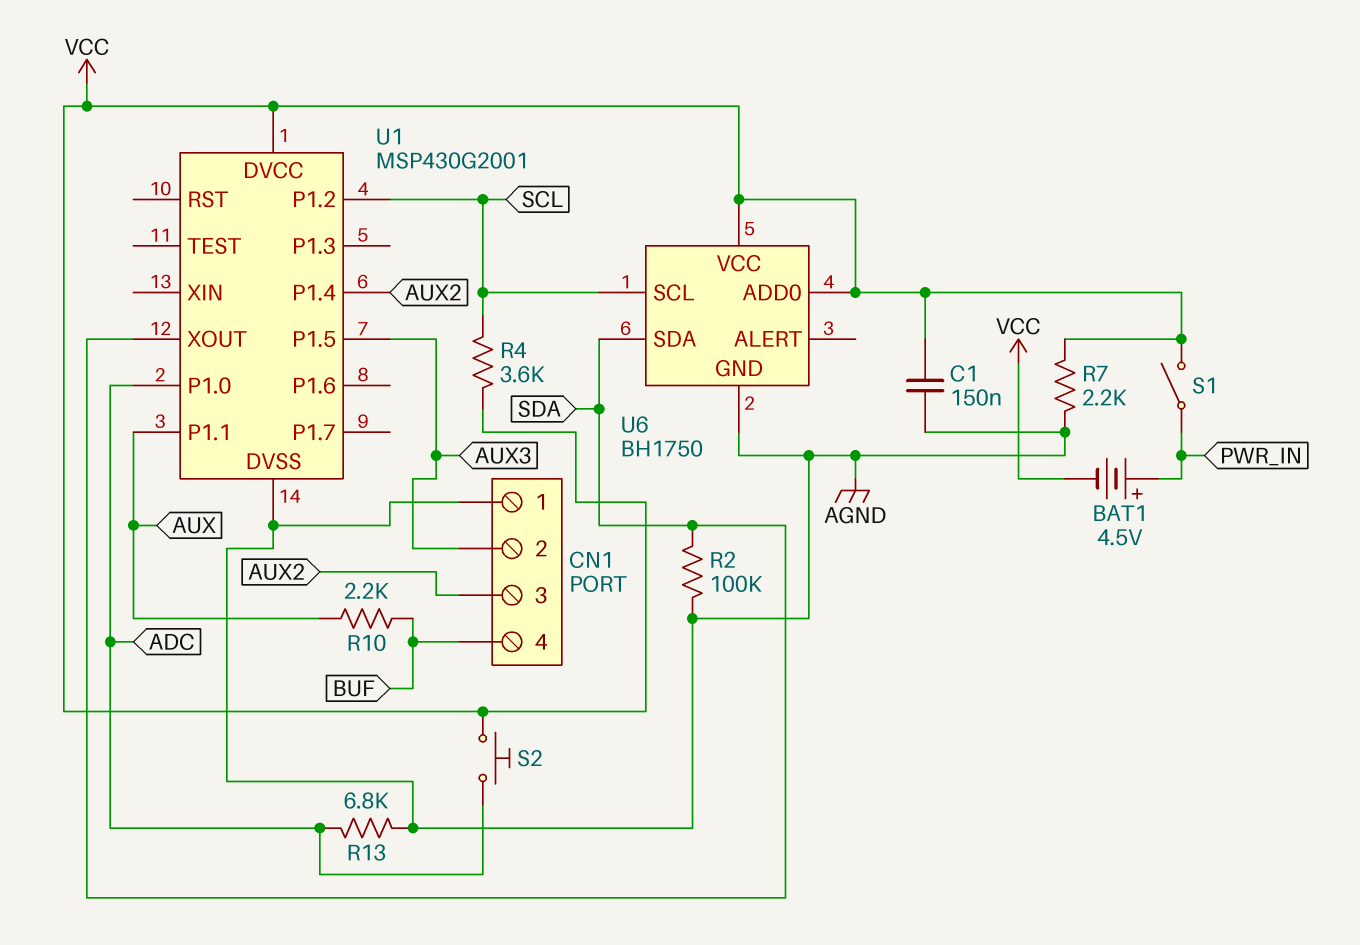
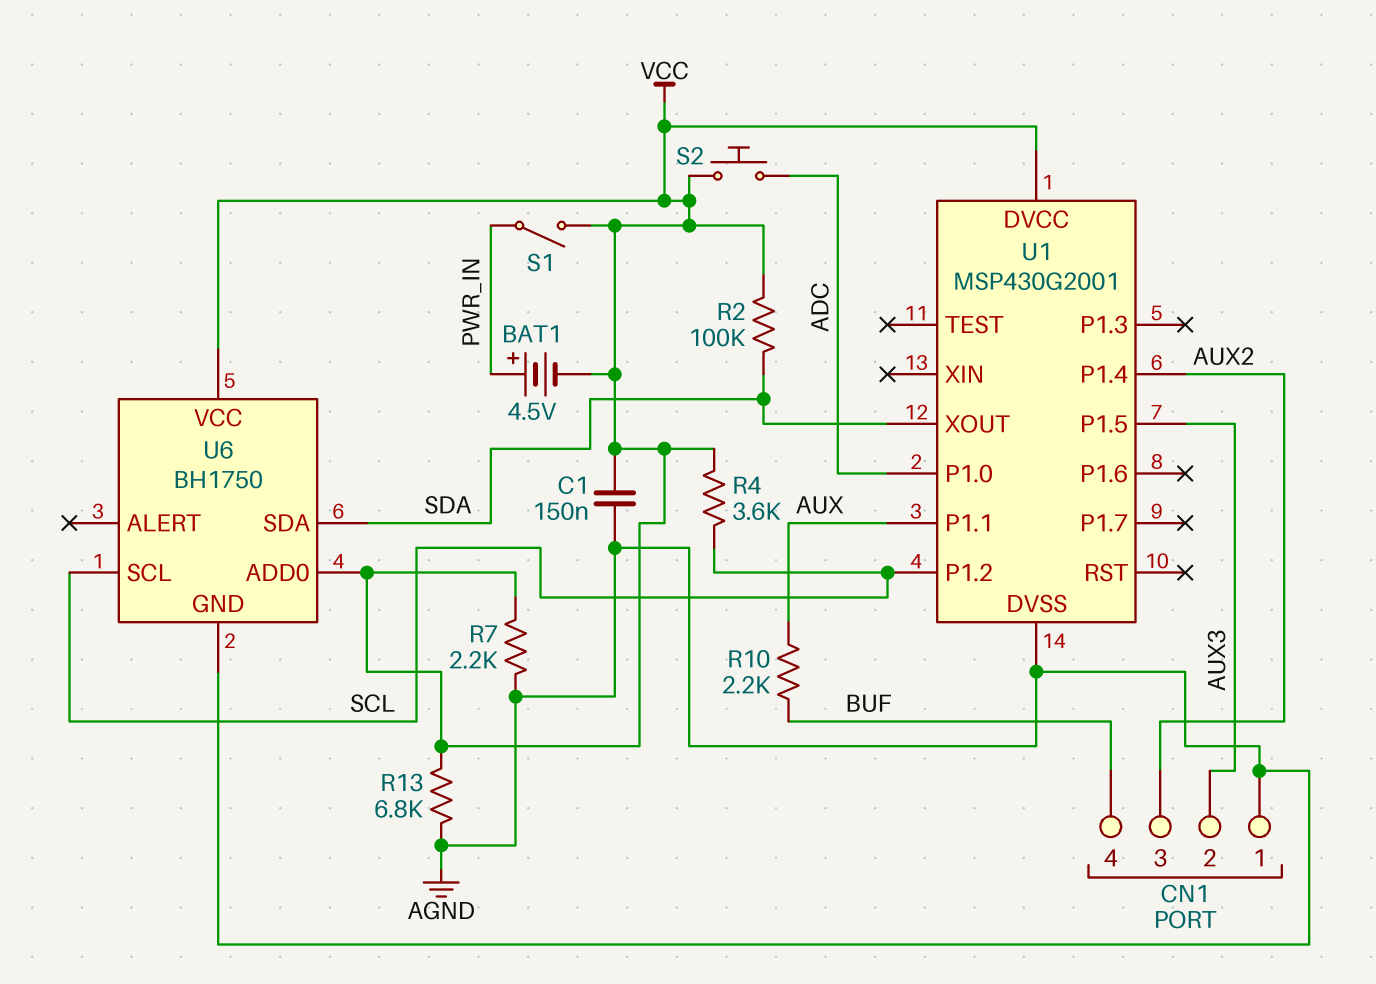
R2: 100k (AGND, SDA) -> 100k (SDA, VCC)
R13: 6.8k (ADC, AGND) -> 6.8k (AGND, VCC)

